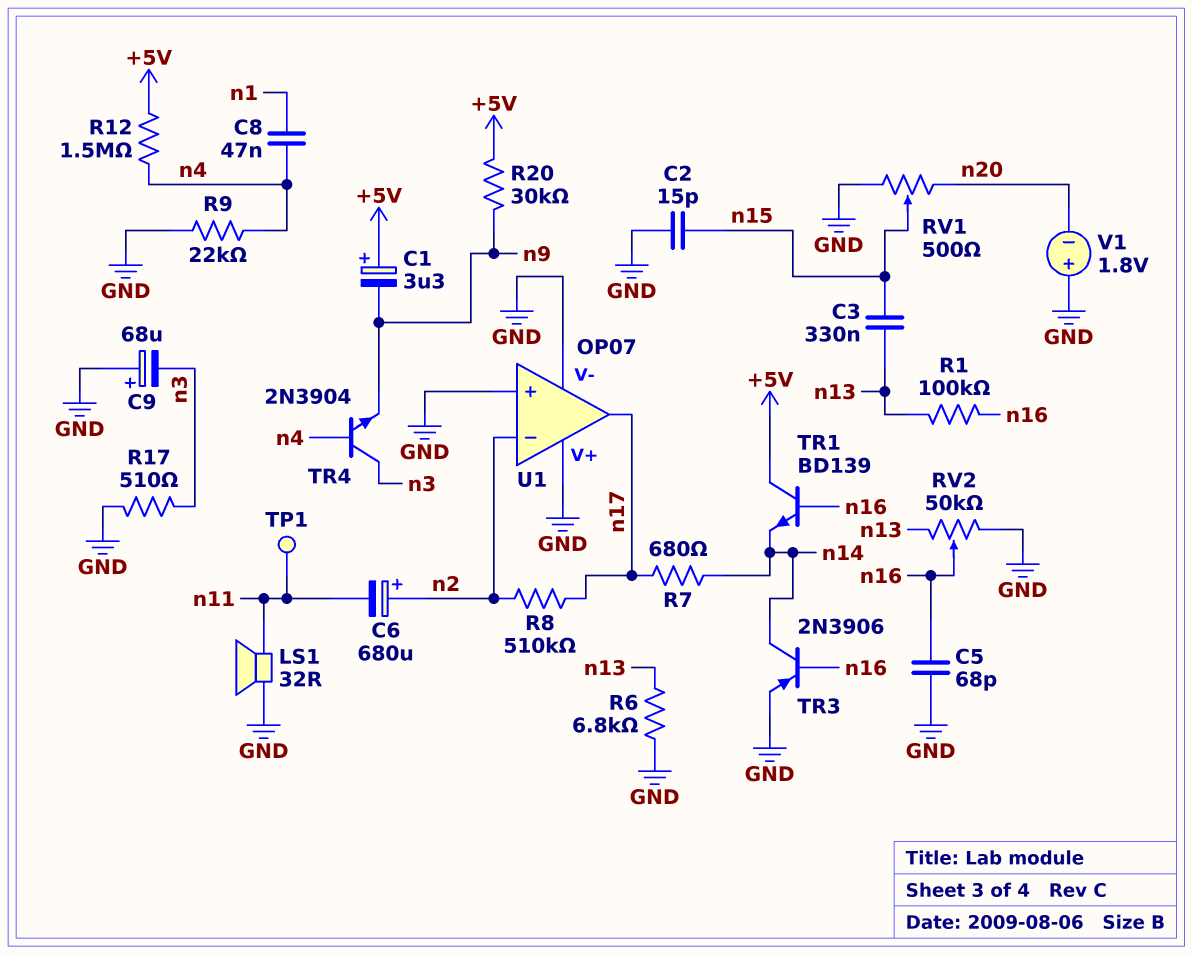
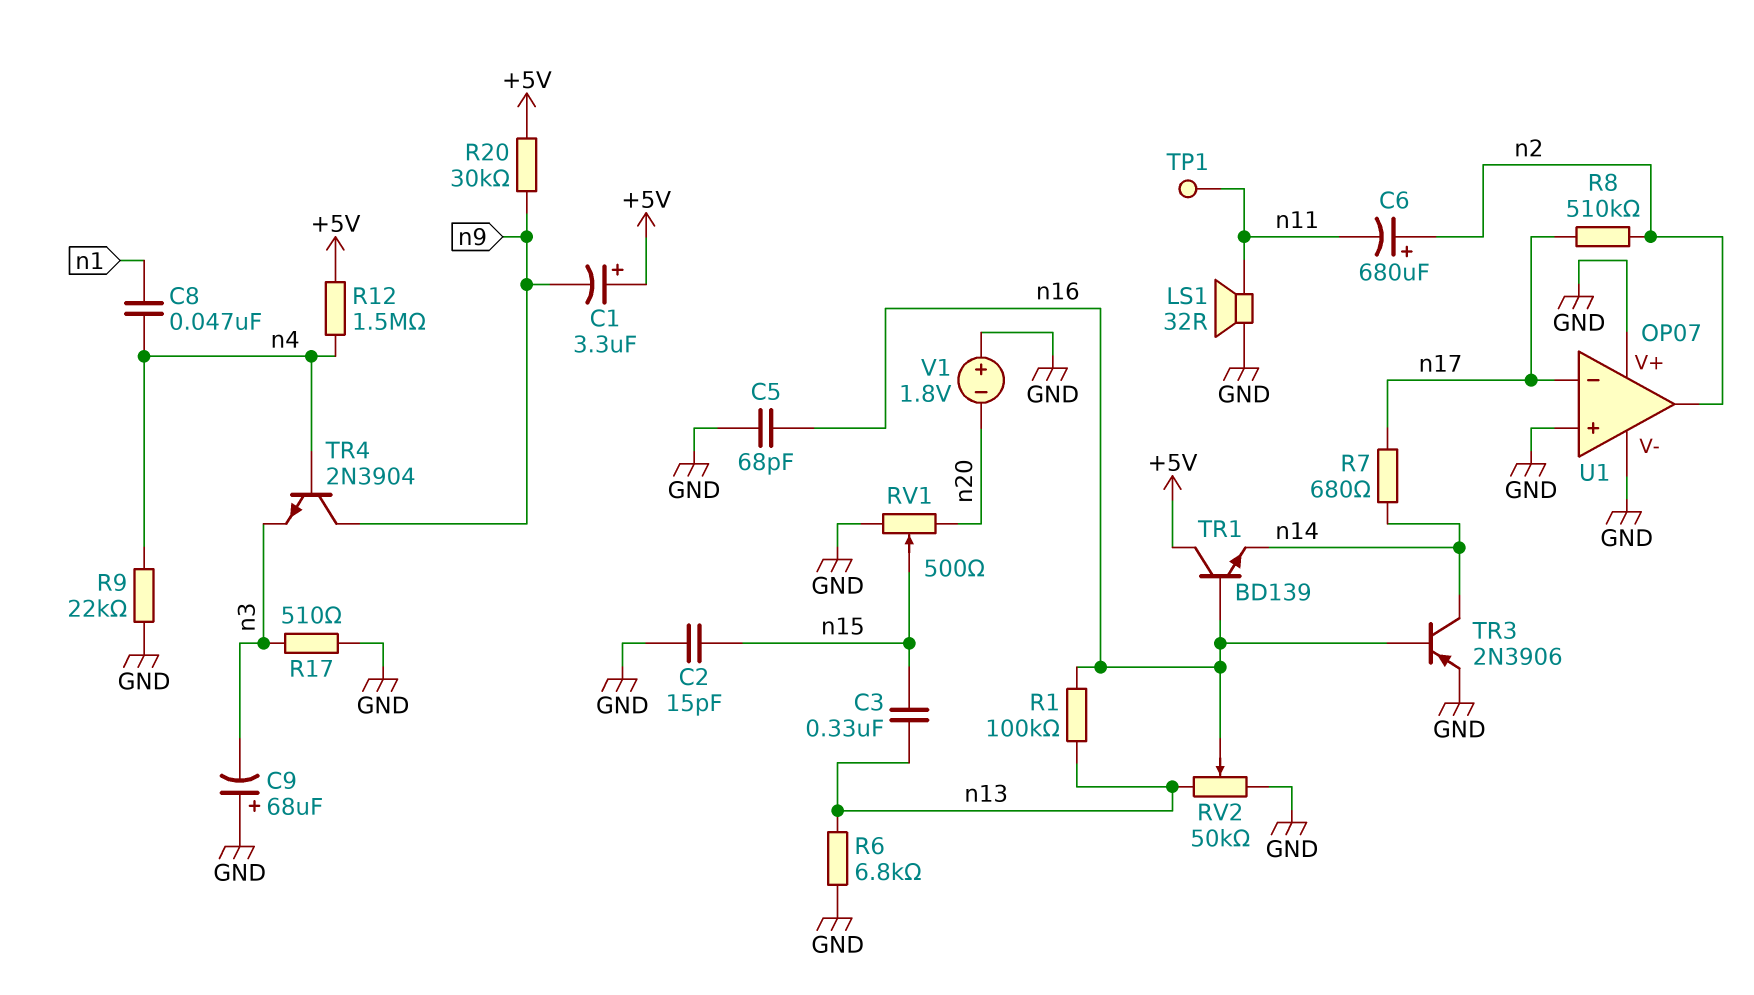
TR4: NPN 2N3904 (B n4, C n3, E n9) -> NPN 2N3904 (B n4, C n9, E n3)
U1 pin in-: n2 -> n17
U1 pin out: n17 -> n2

